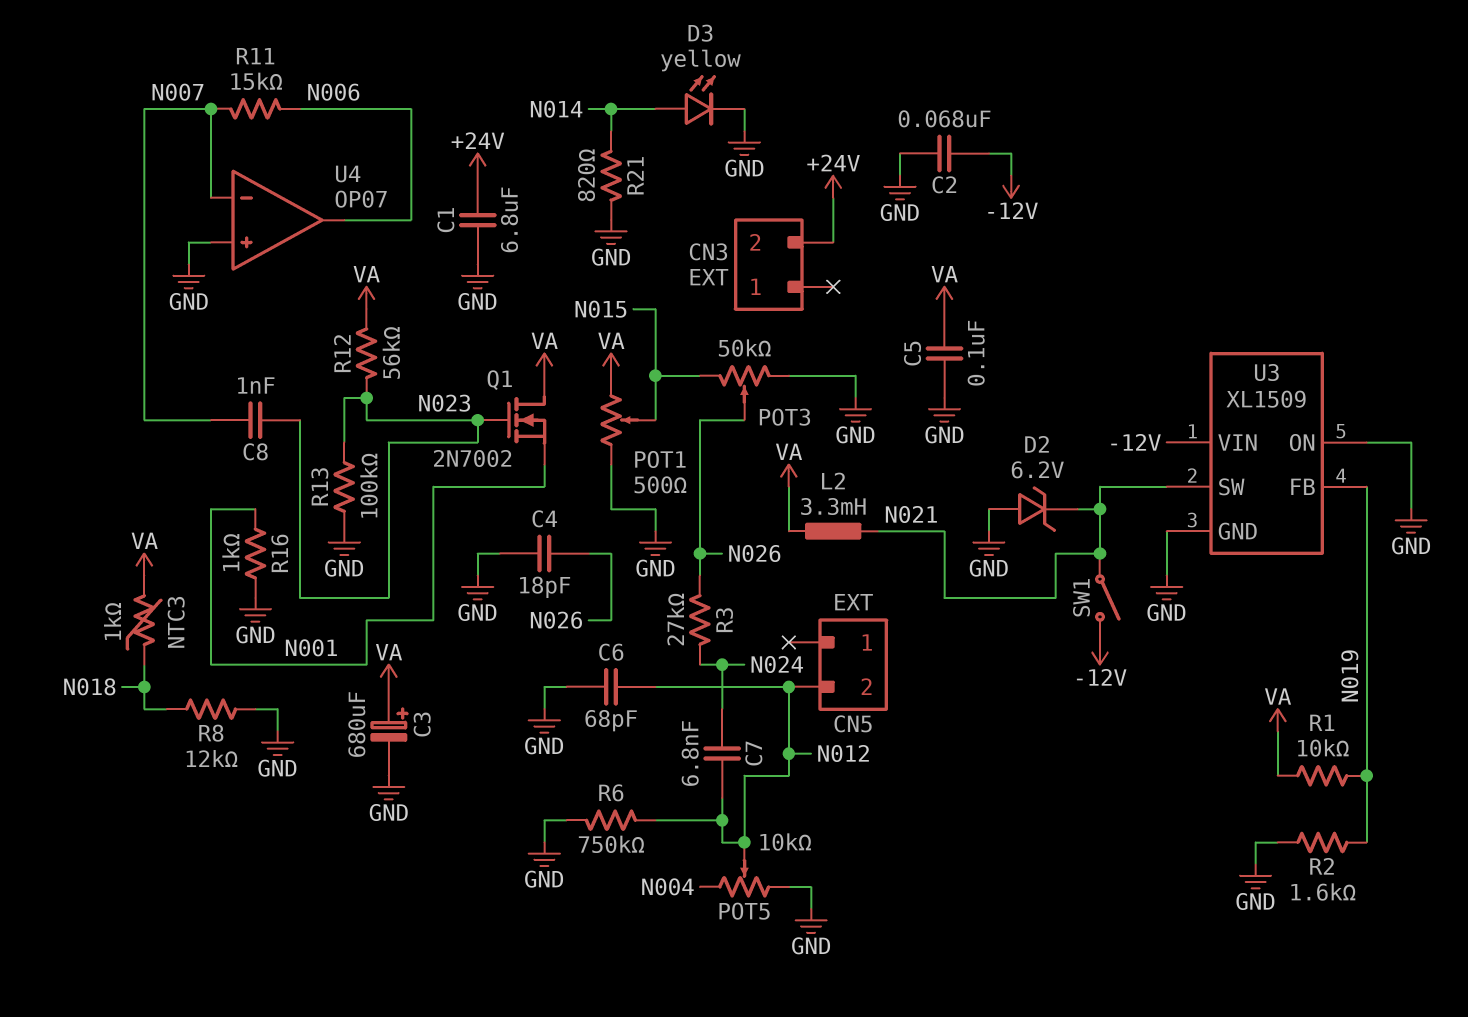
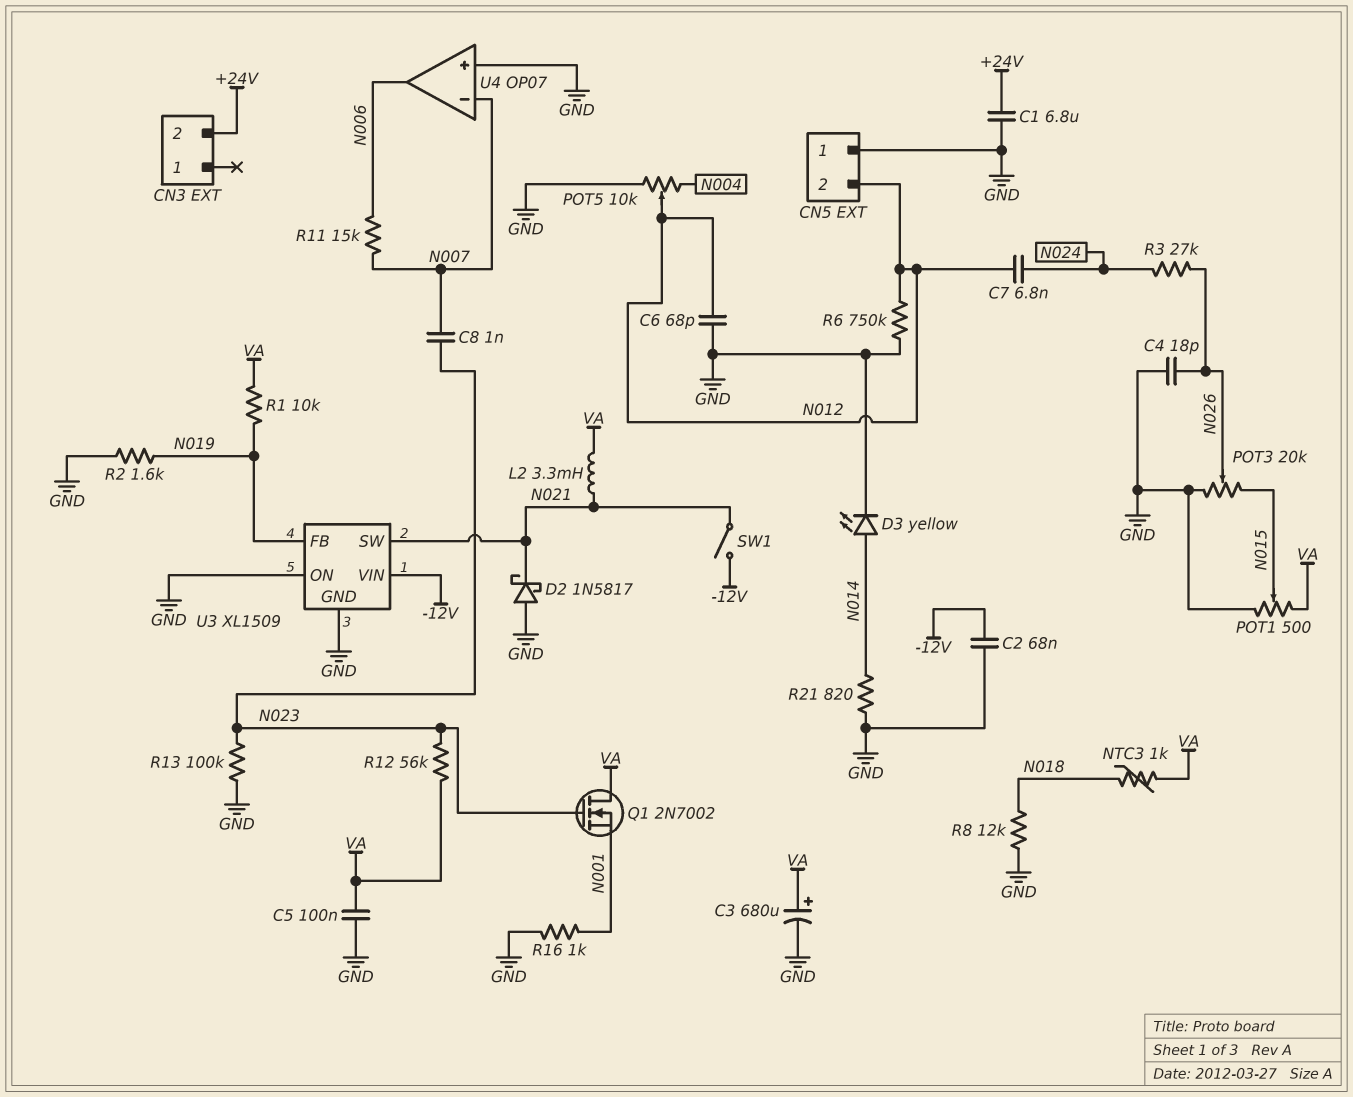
CN5 pin 1: none -> GND
D2: zener 6.2V (A GND, K N021) -> schottky 1N5817 (A GND, K N021)
POT3: 50k (GND, N015, wiper N026) -> 20k (GND, N015, wiper N026)

